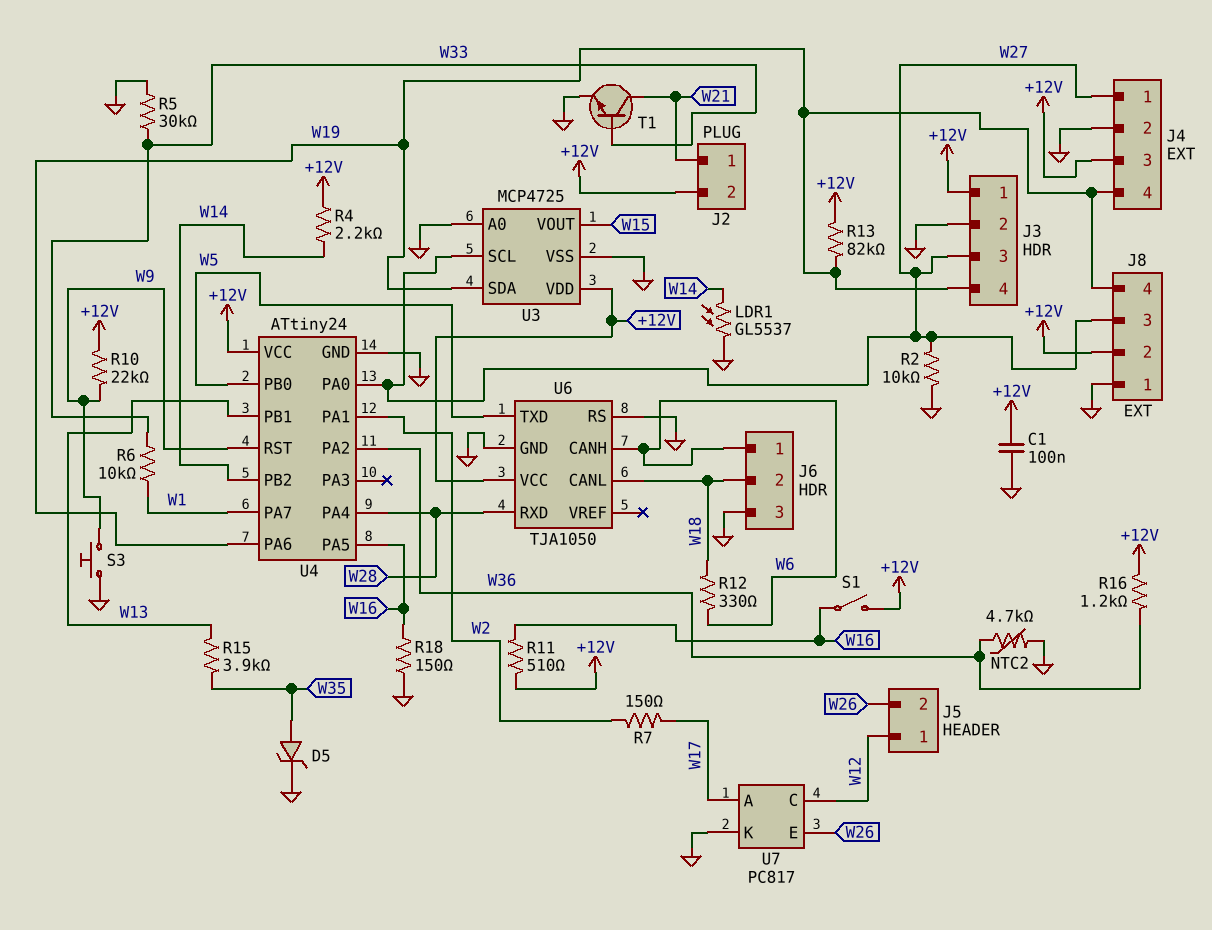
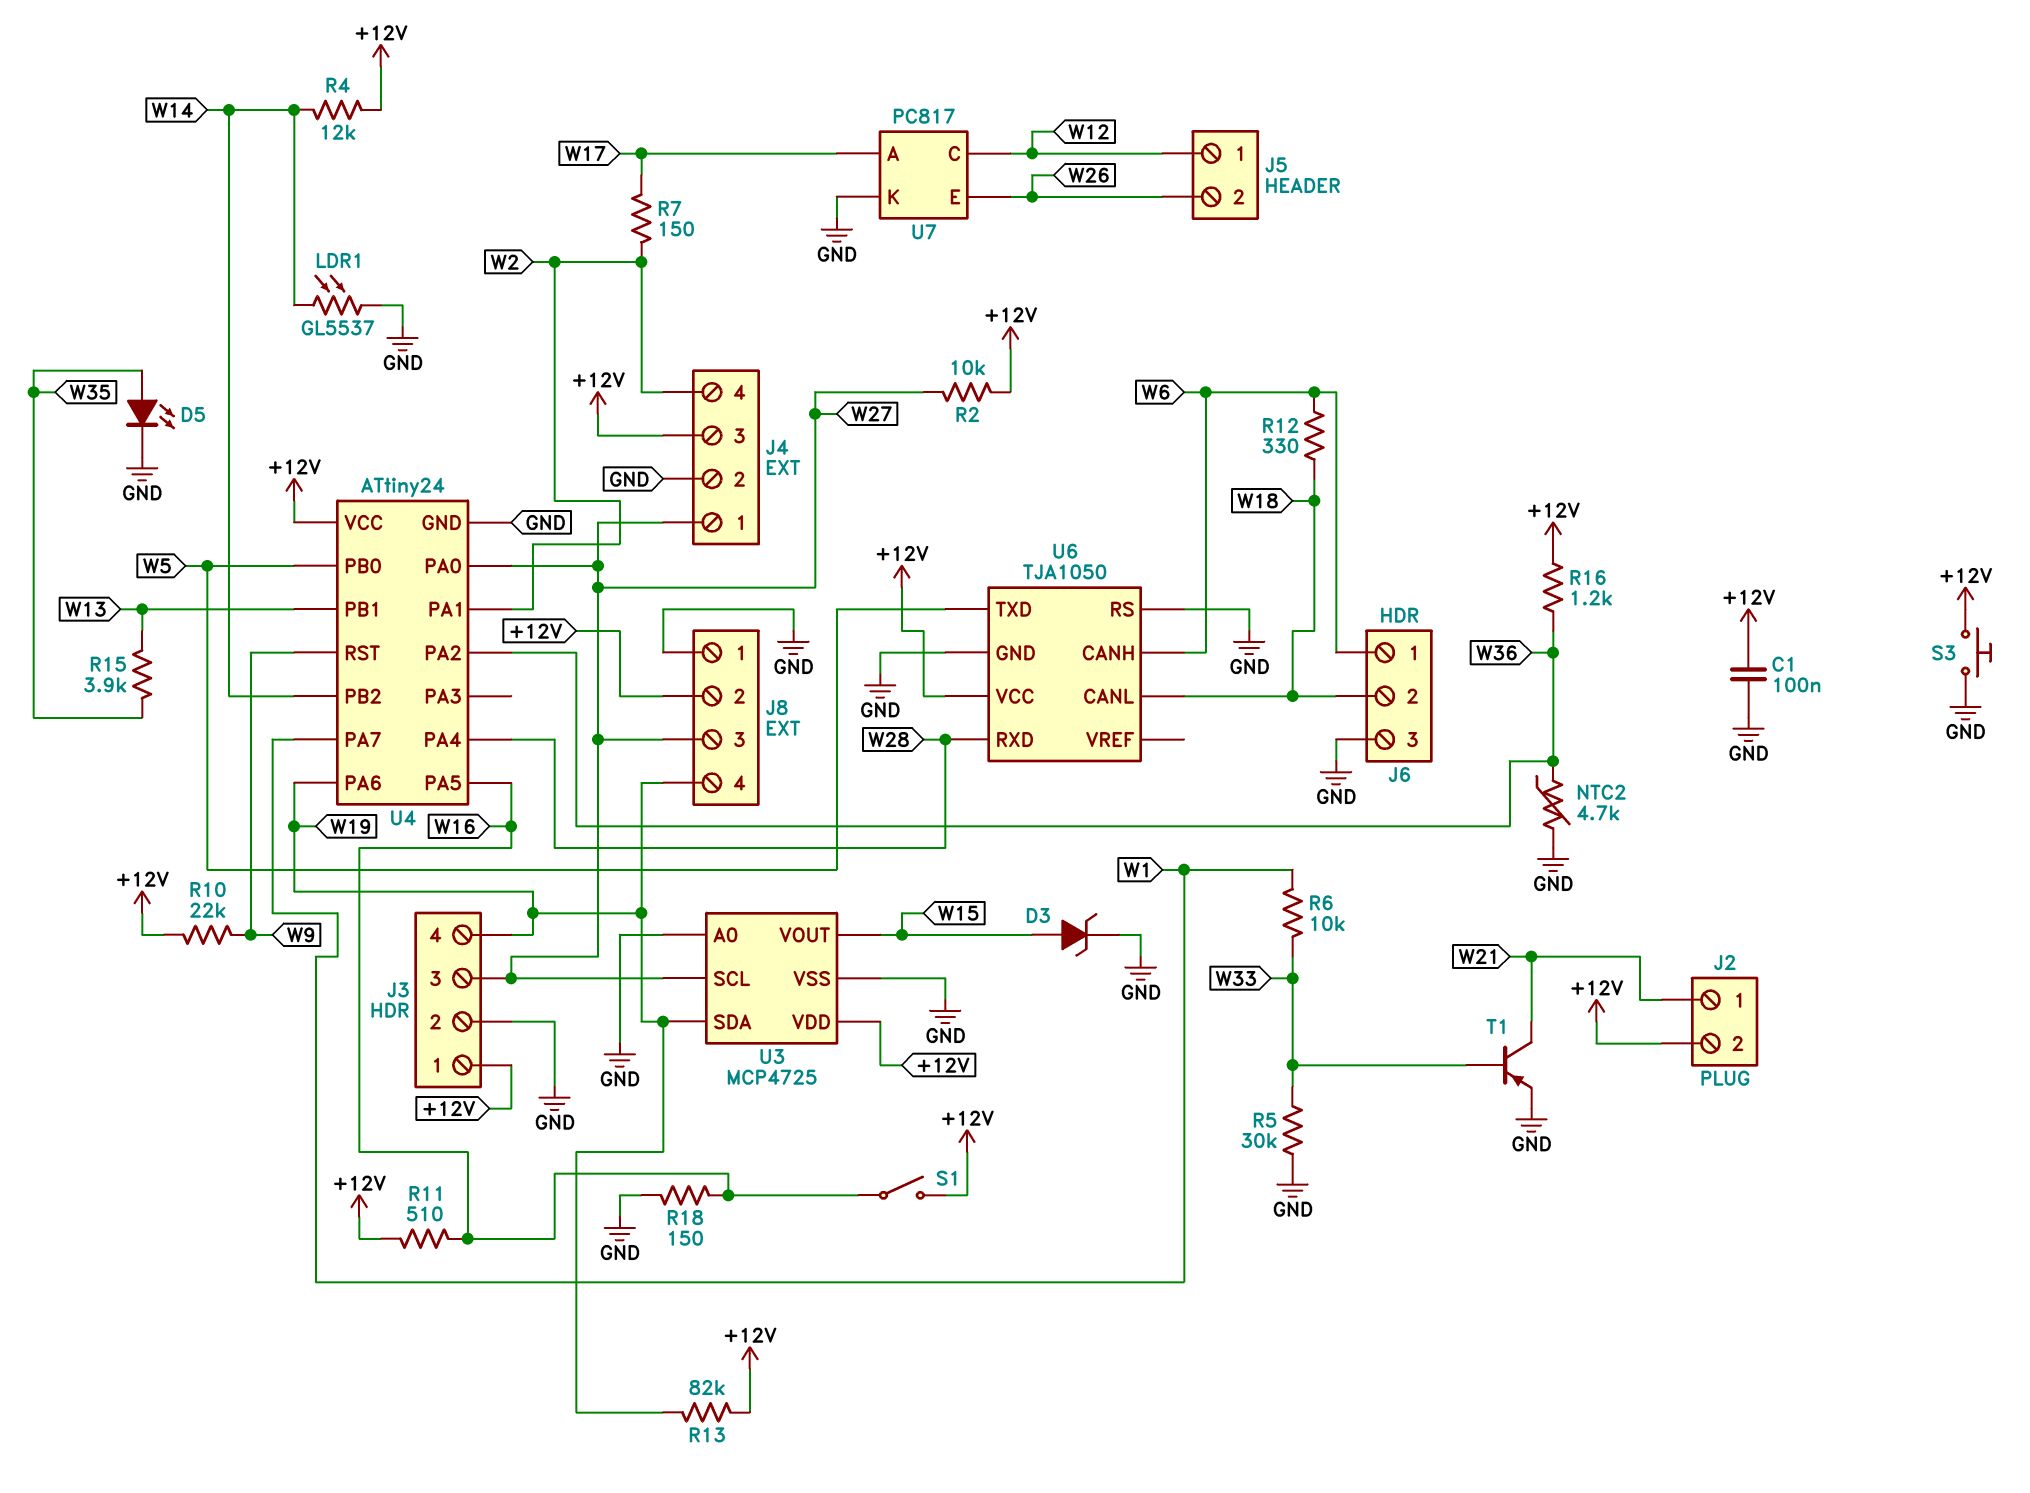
D3: none -> zener (A W15, K GND)
D5: zener (A W35, K GND) -> LED (A W35, K GND)
J4 pin 4: W19 -> W2
R2: 10k (GND, W27) -> 10k (+12V, W27)
R4: 2.2k (+12V, W14) -> 12k (+12V, W14)
S3: button (GND, W9) -> button (+12V, GND)
T1: NPN (B W33, C W21, E GND) -> PNP (B W33, C W21, E GND)

